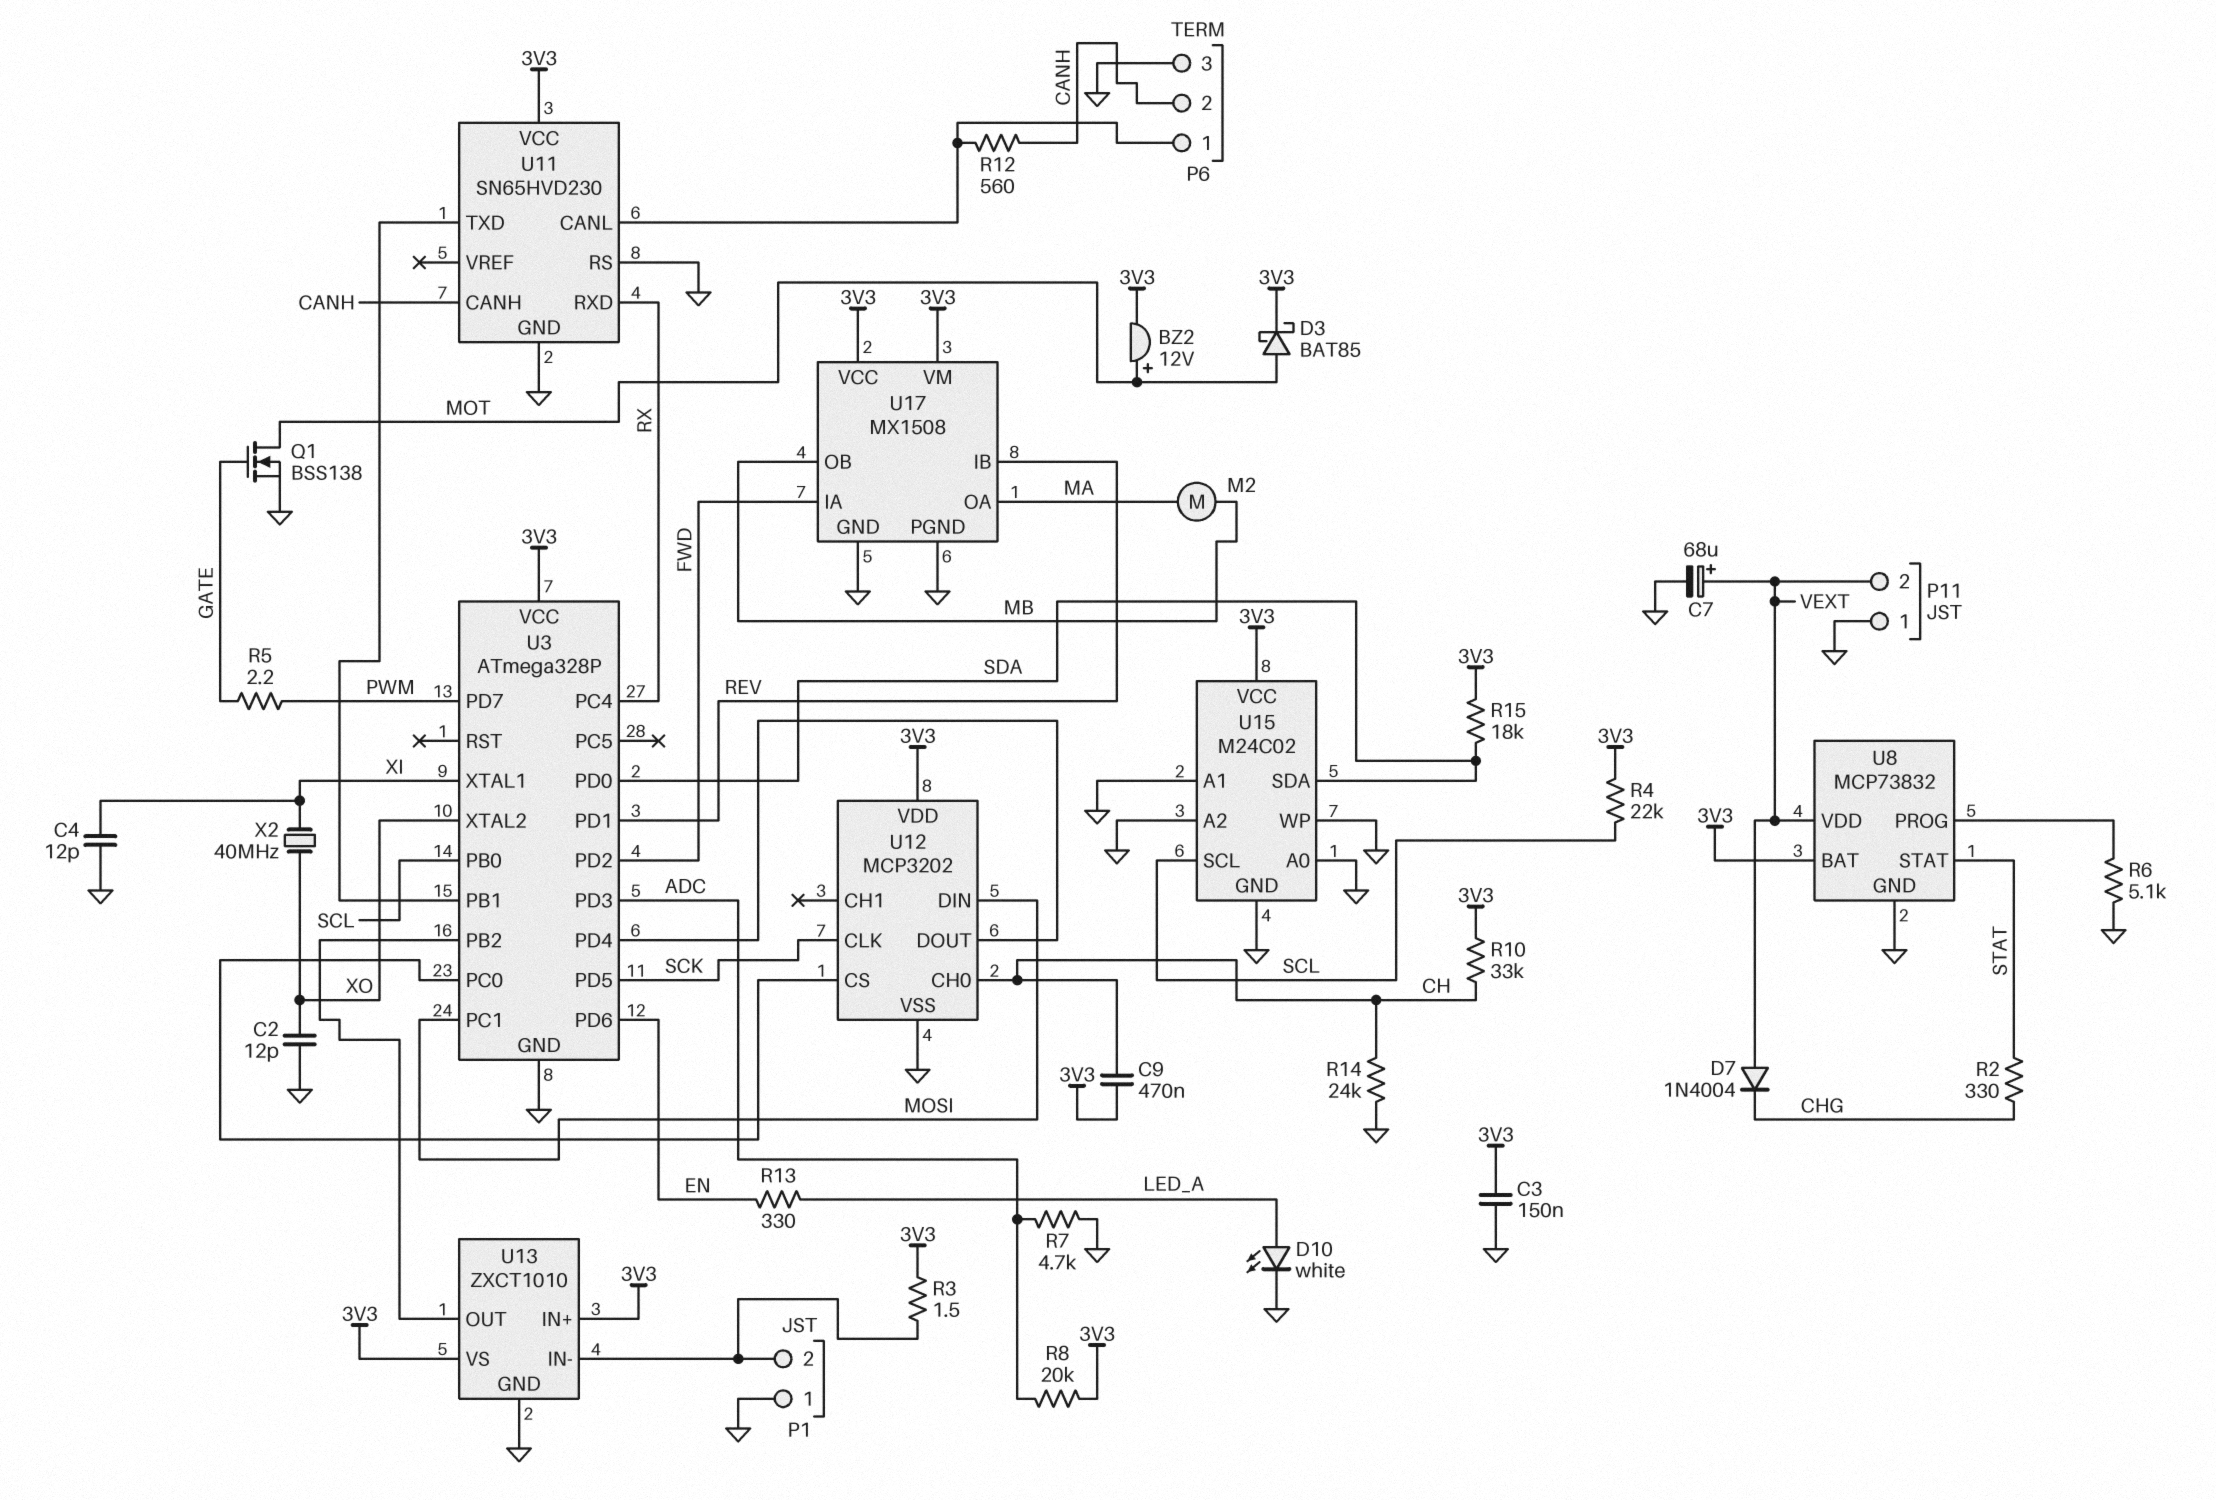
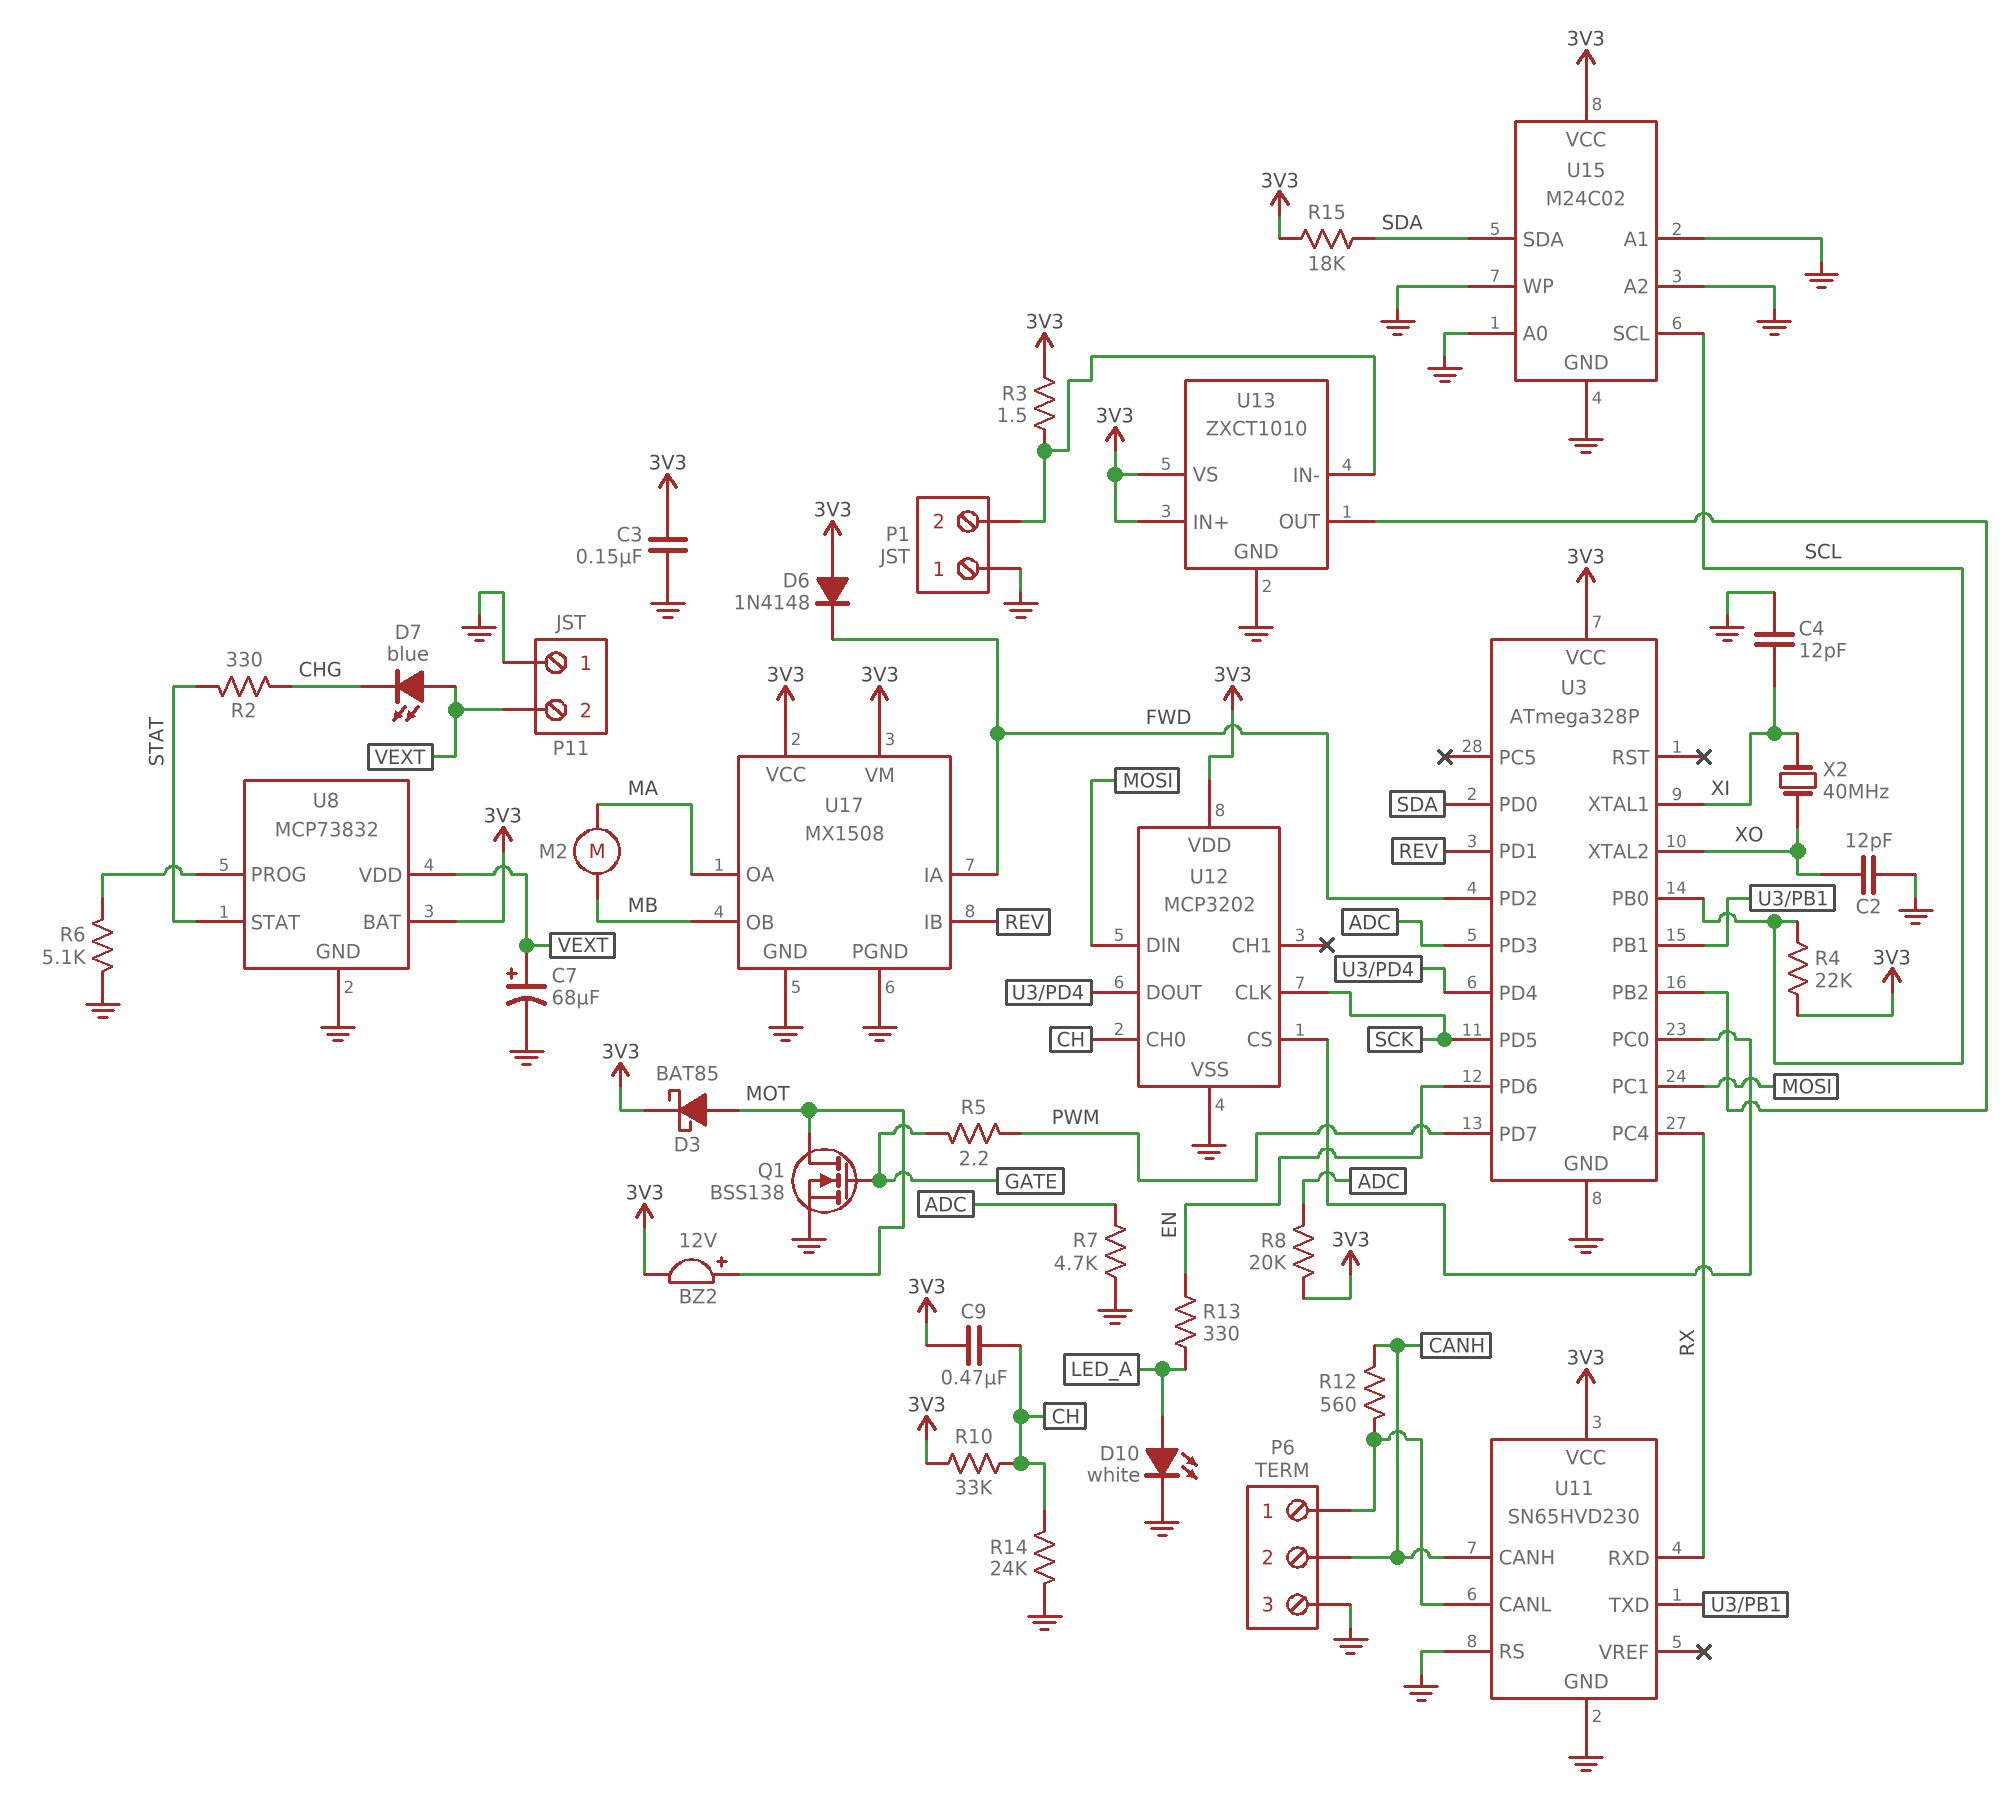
D6: none -> diode 1N4148 (A 3V3, K FWD)
D7: diode 1N4004 (A VEXT, K CHG) -> LED blue (A VEXT, K CHG)

